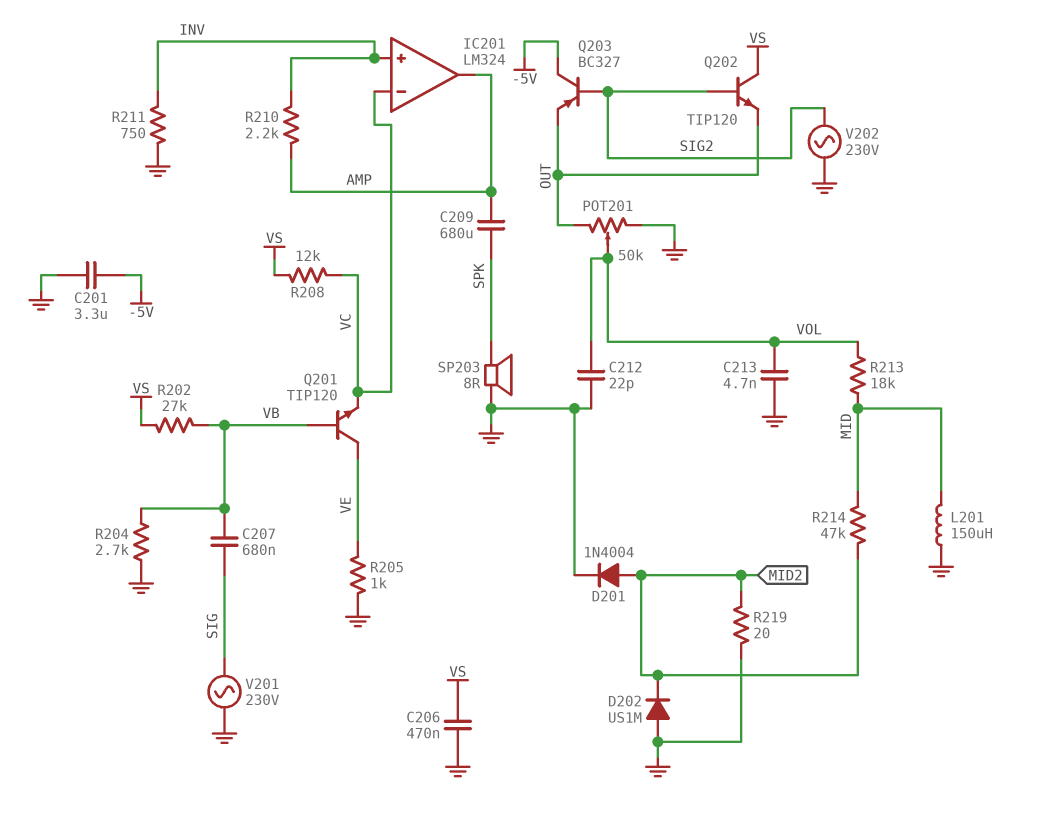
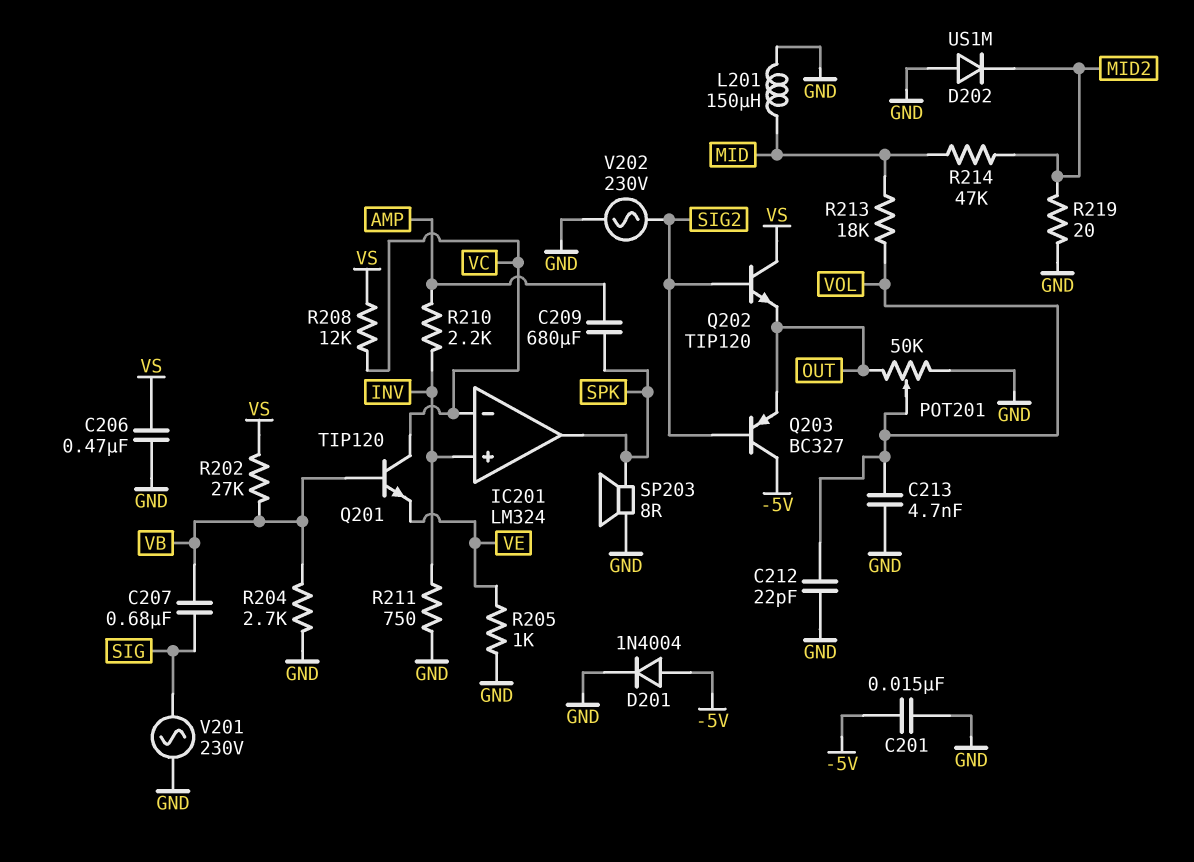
C201: 3.3uF (-5V, GND) -> 15nF (-5V, GND)
D201: diode 1N4004 (A MID2, K GND) -> diode 1N4004 (A -5V, K GND)
IC201 pin out: AMP -> SPK
Q201: NPN TIP120 (B VB, C VE, E VC) -> NPN TIP120 (B VB, C VC, E VE)

